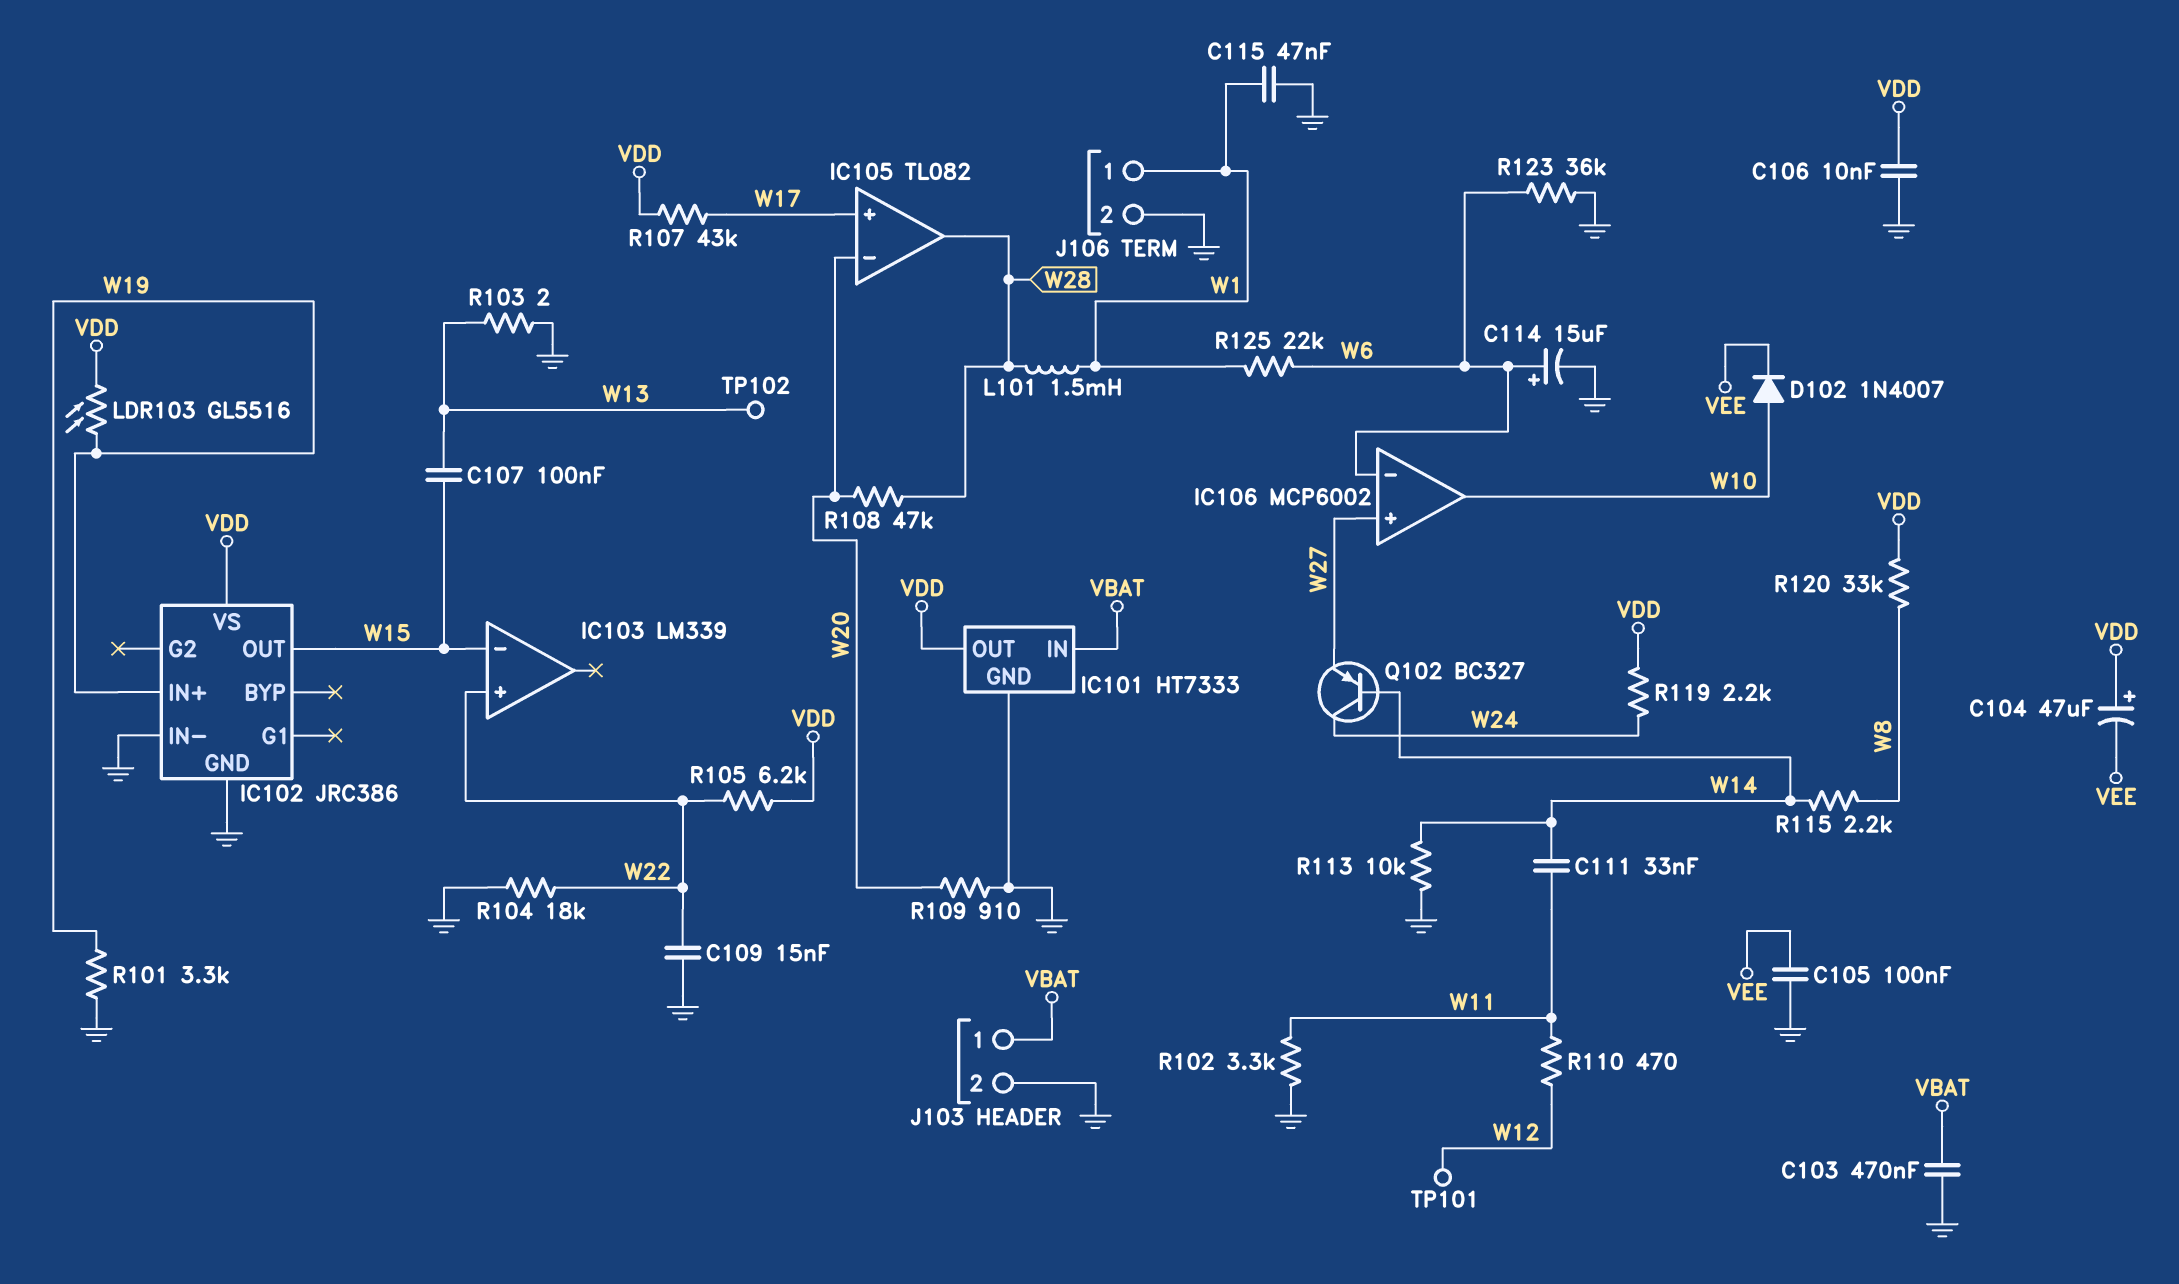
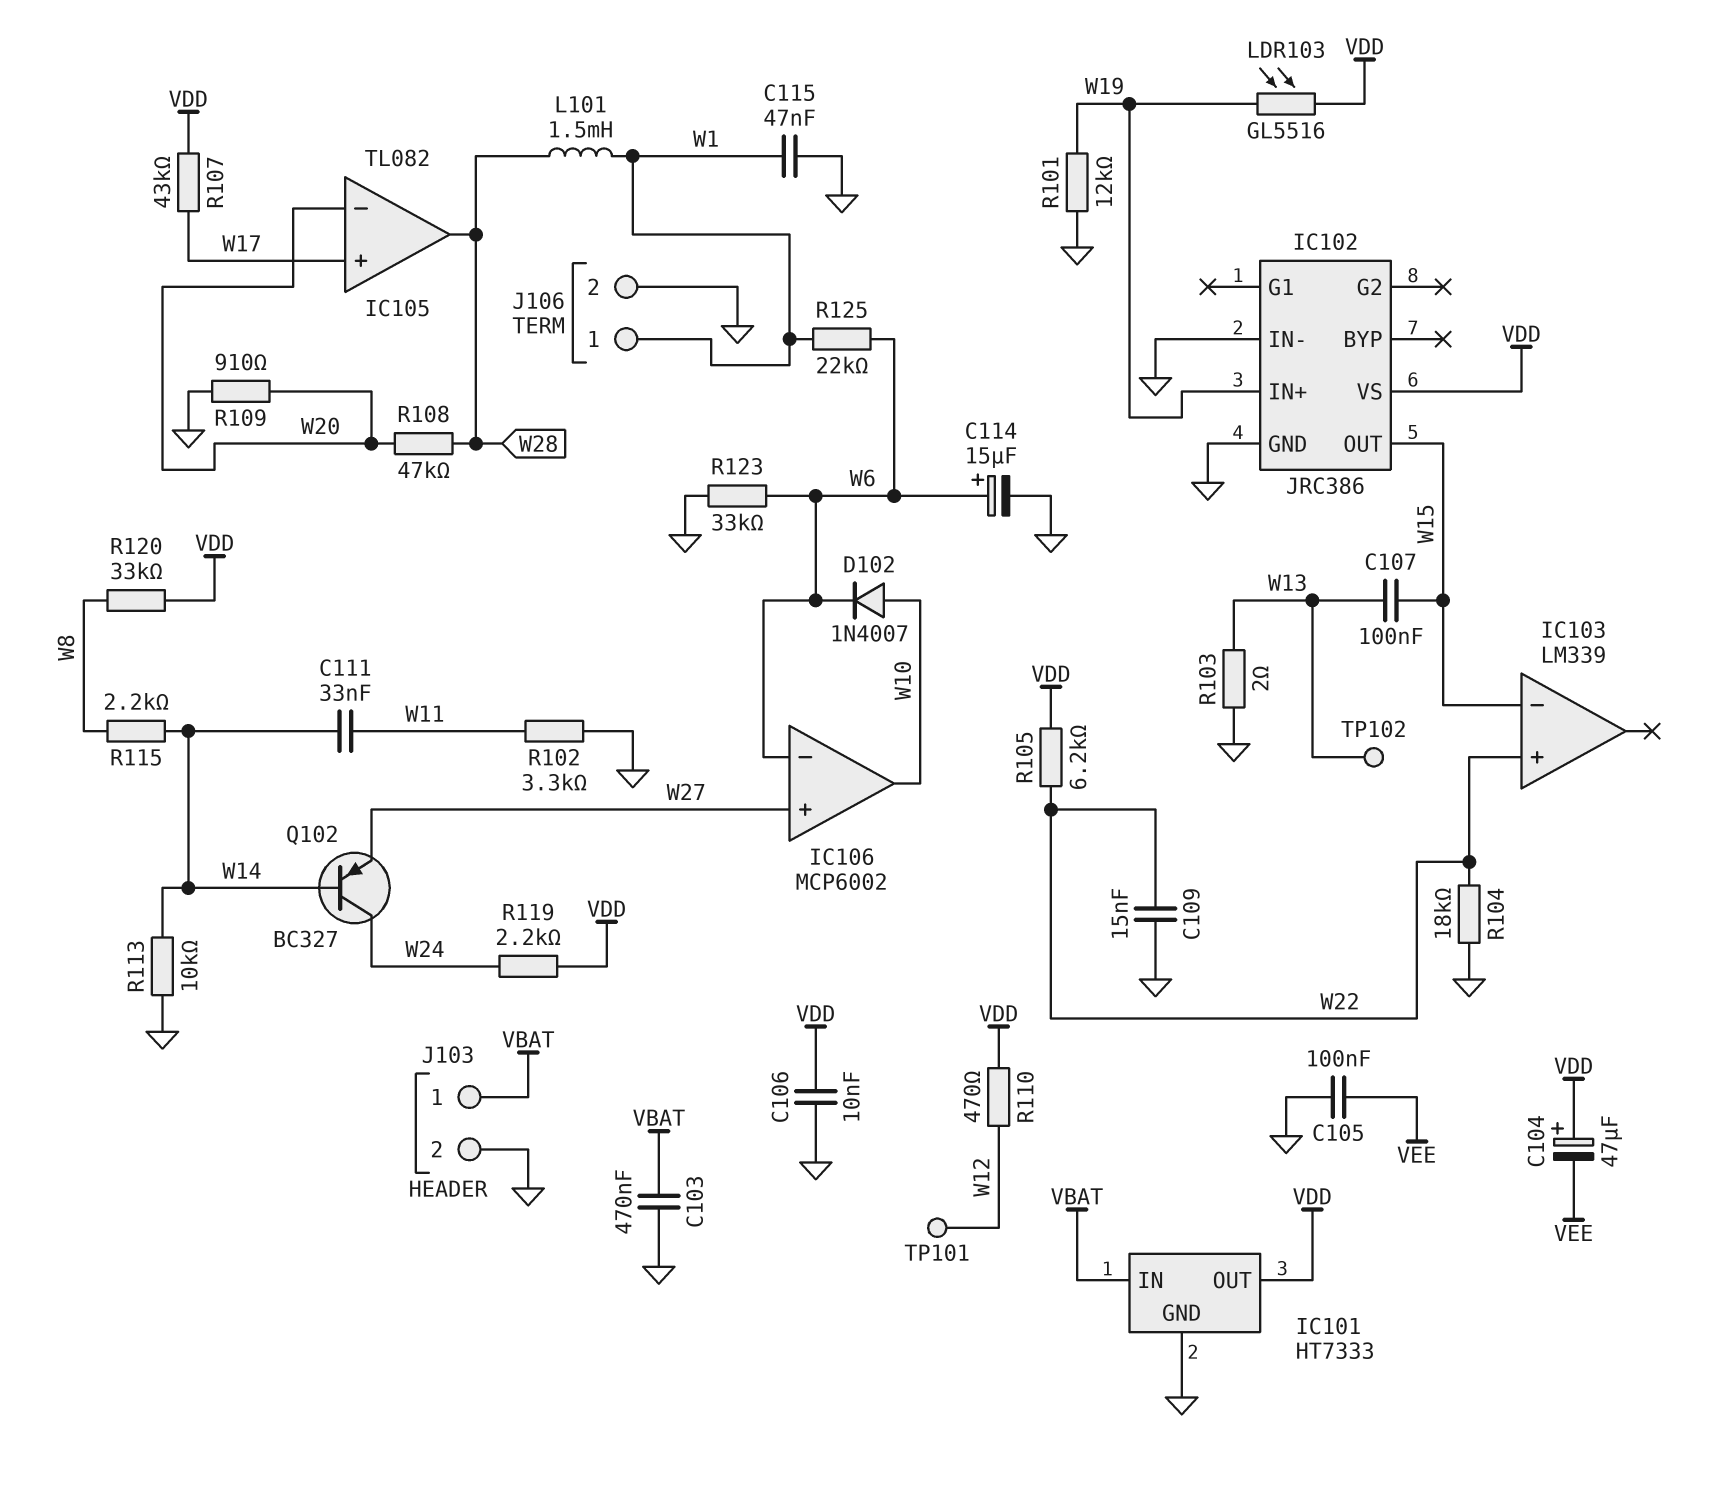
D102: diode 1N4007 (A W10, K VEE) -> diode 1N4007 (A W10, K W6)
R101: 3.3k (GND, W19) -> 12k (GND, W19)
R110: 470 (W11, W12) -> 470 (VDD, W12)
R123: 36k (GND, W6) -> 33k (GND, W6)

